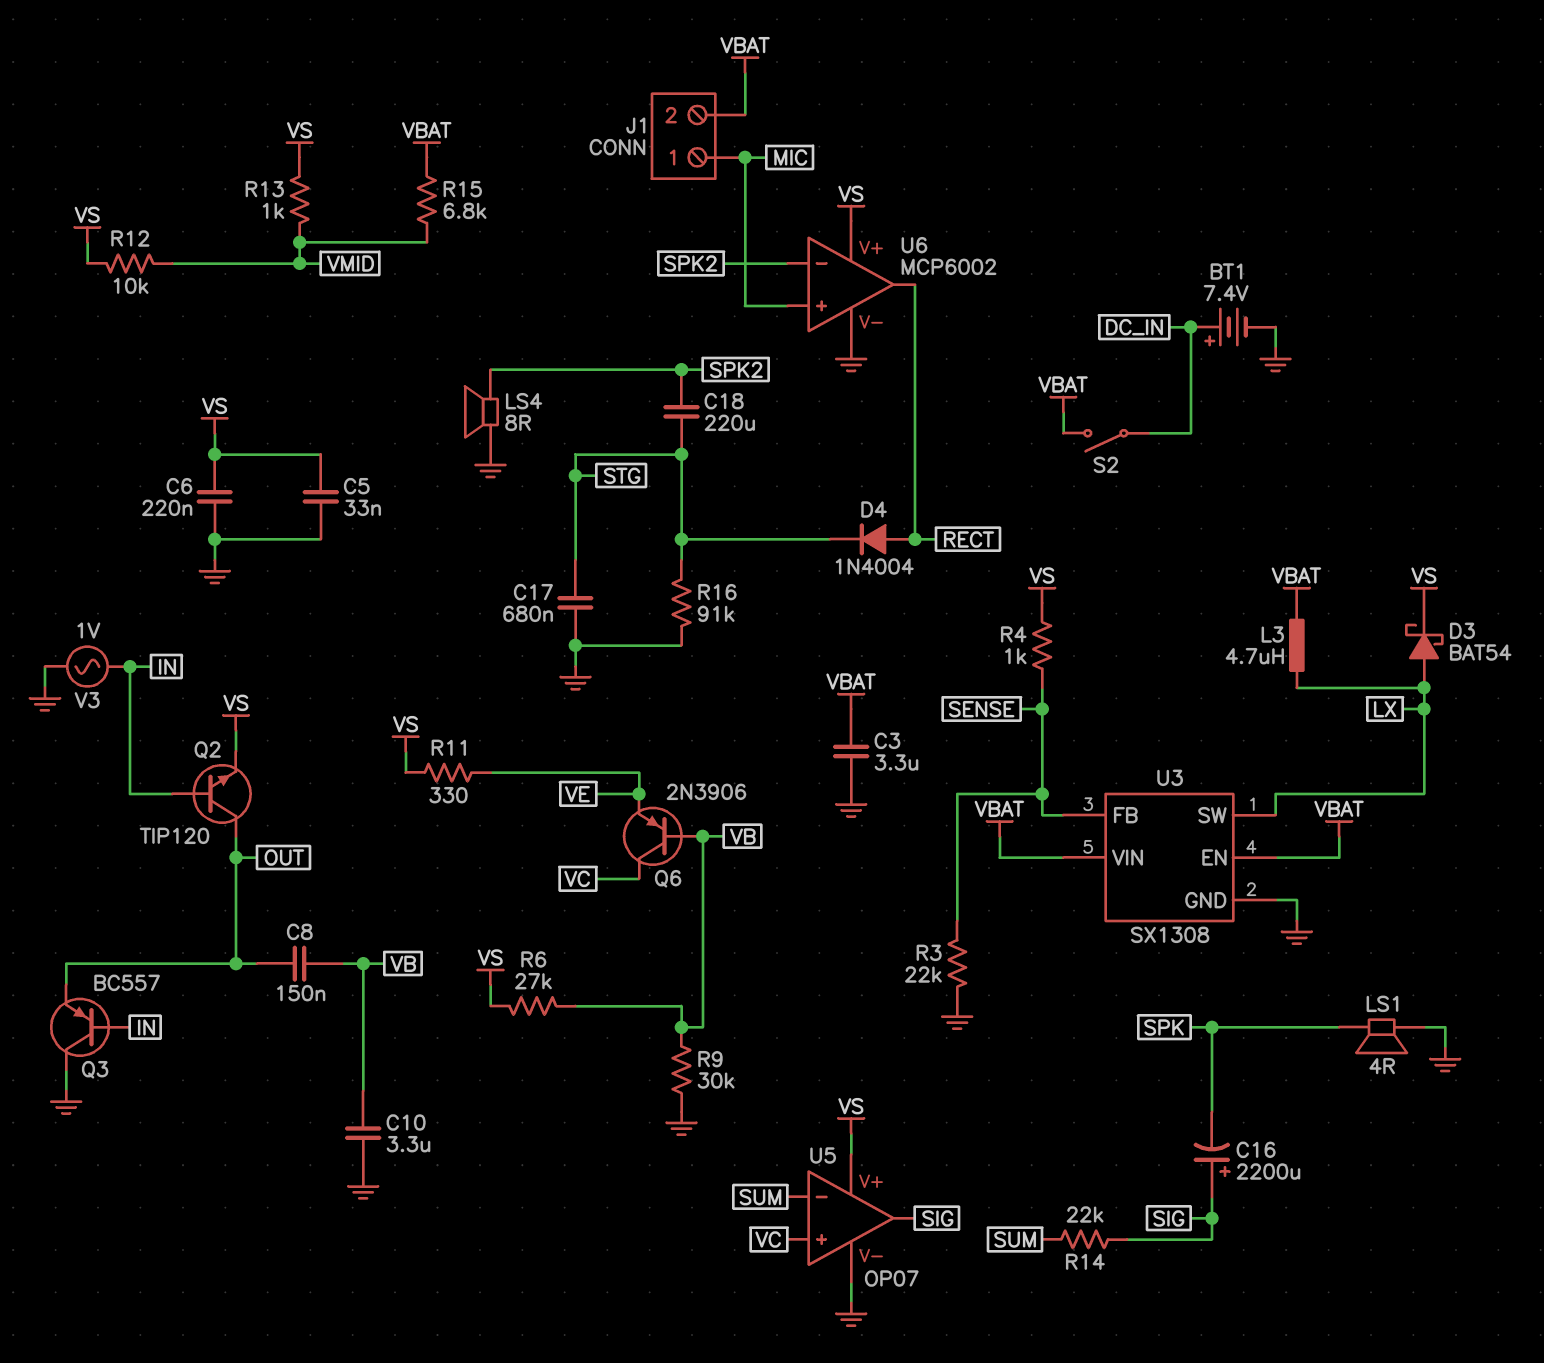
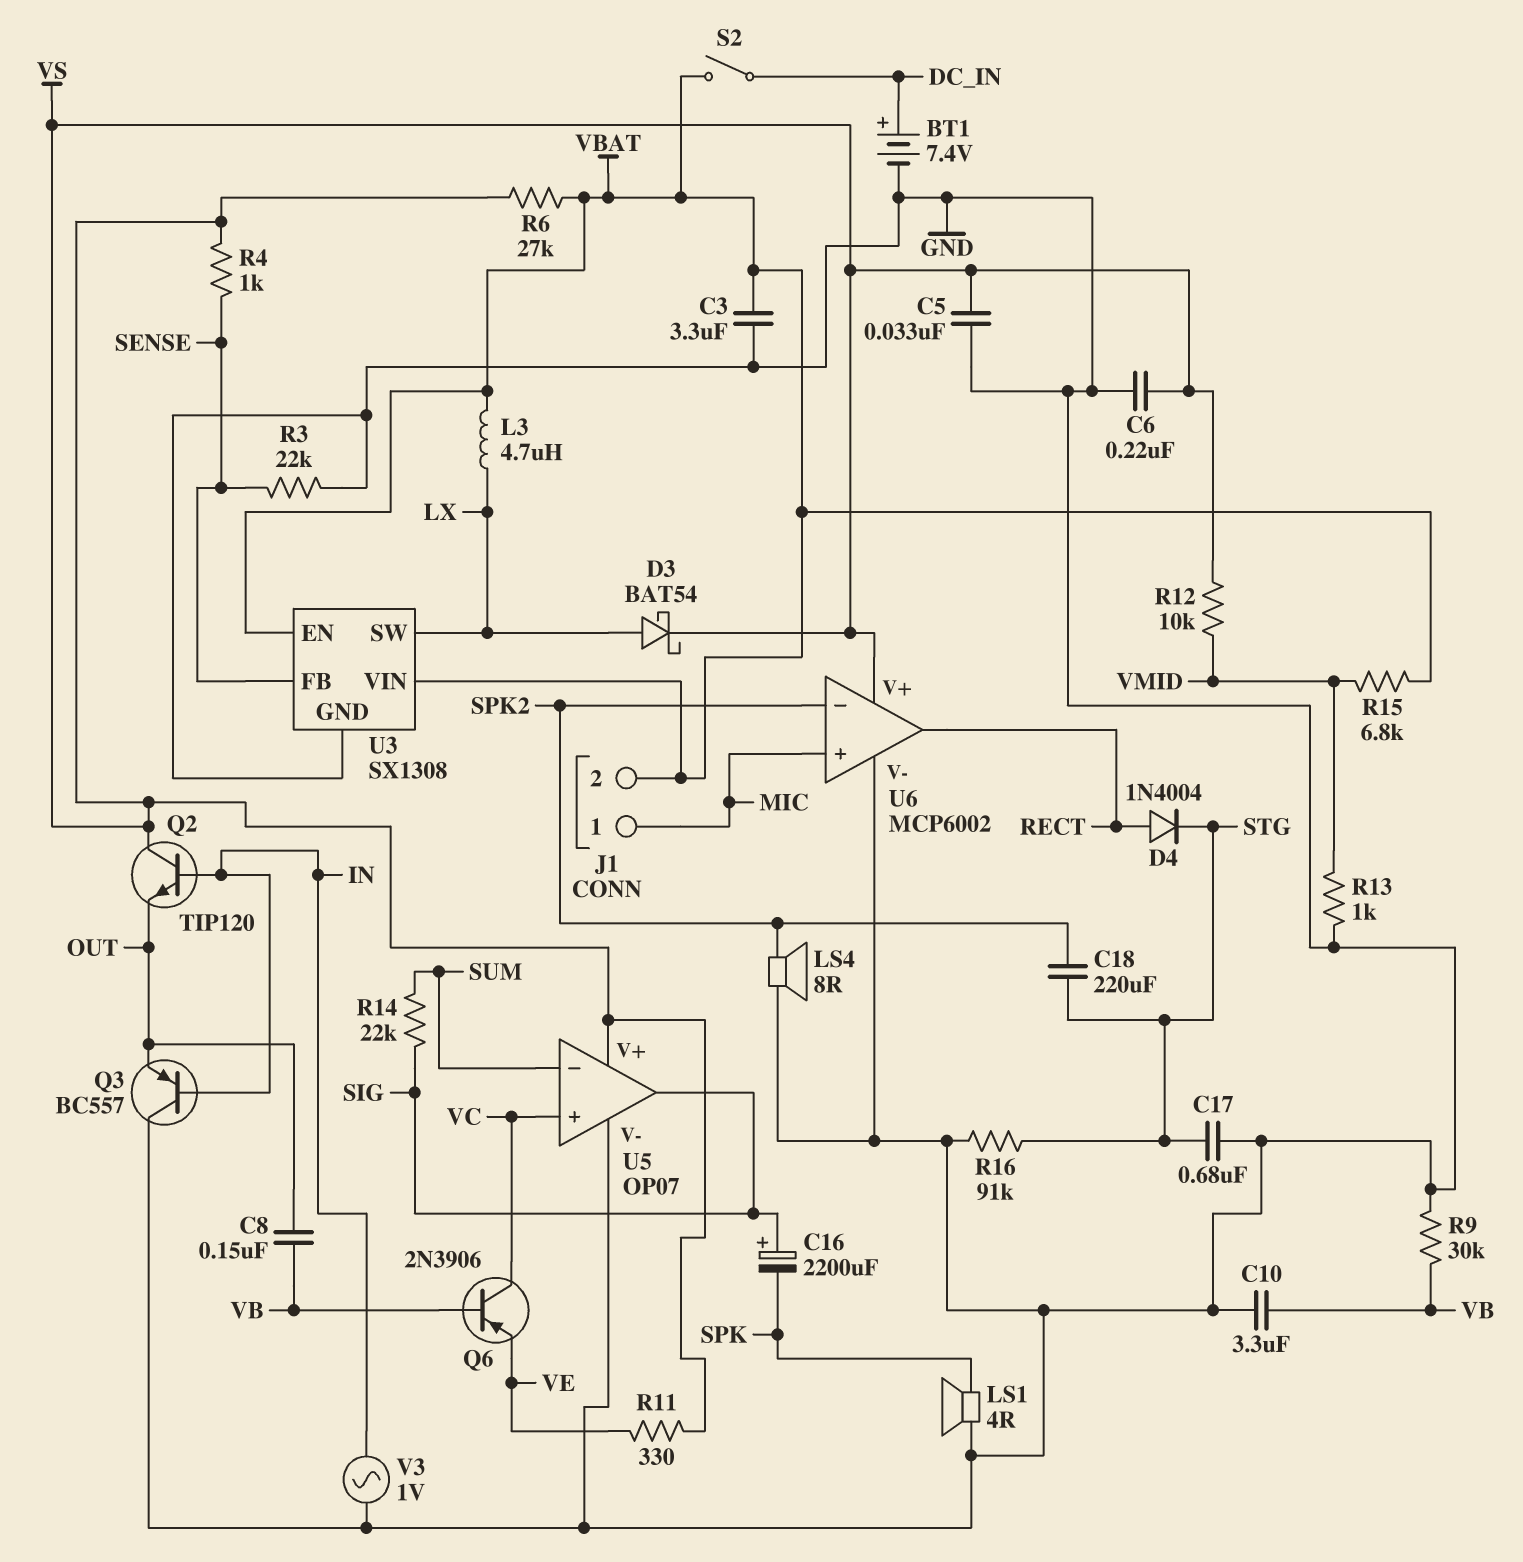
Q2: NPN TIP120 (B IN, C OUT, E VS) -> NPN TIP120 (B IN, C VS, E OUT)
R6: 27k (VB, VS) -> 27k (VBAT, VS)
R13: 1k (VMID, VS) -> 1k (GND, VMID)

